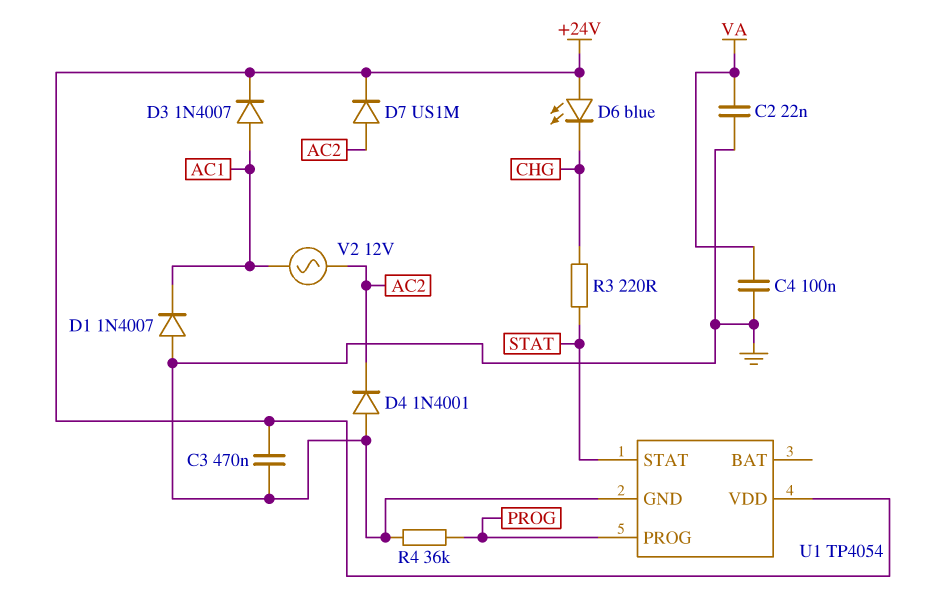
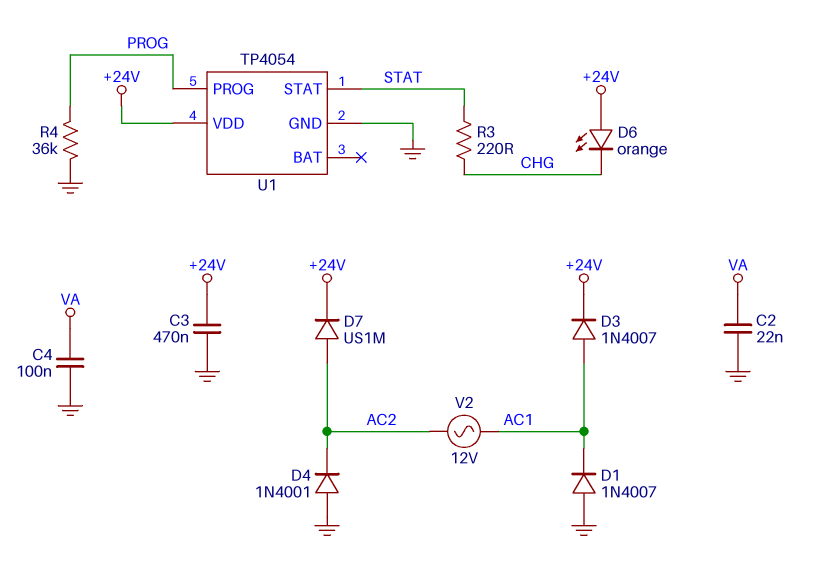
D6: LED blue (A +24V, K CHG) -> LED orange (A +24V, K CHG)

